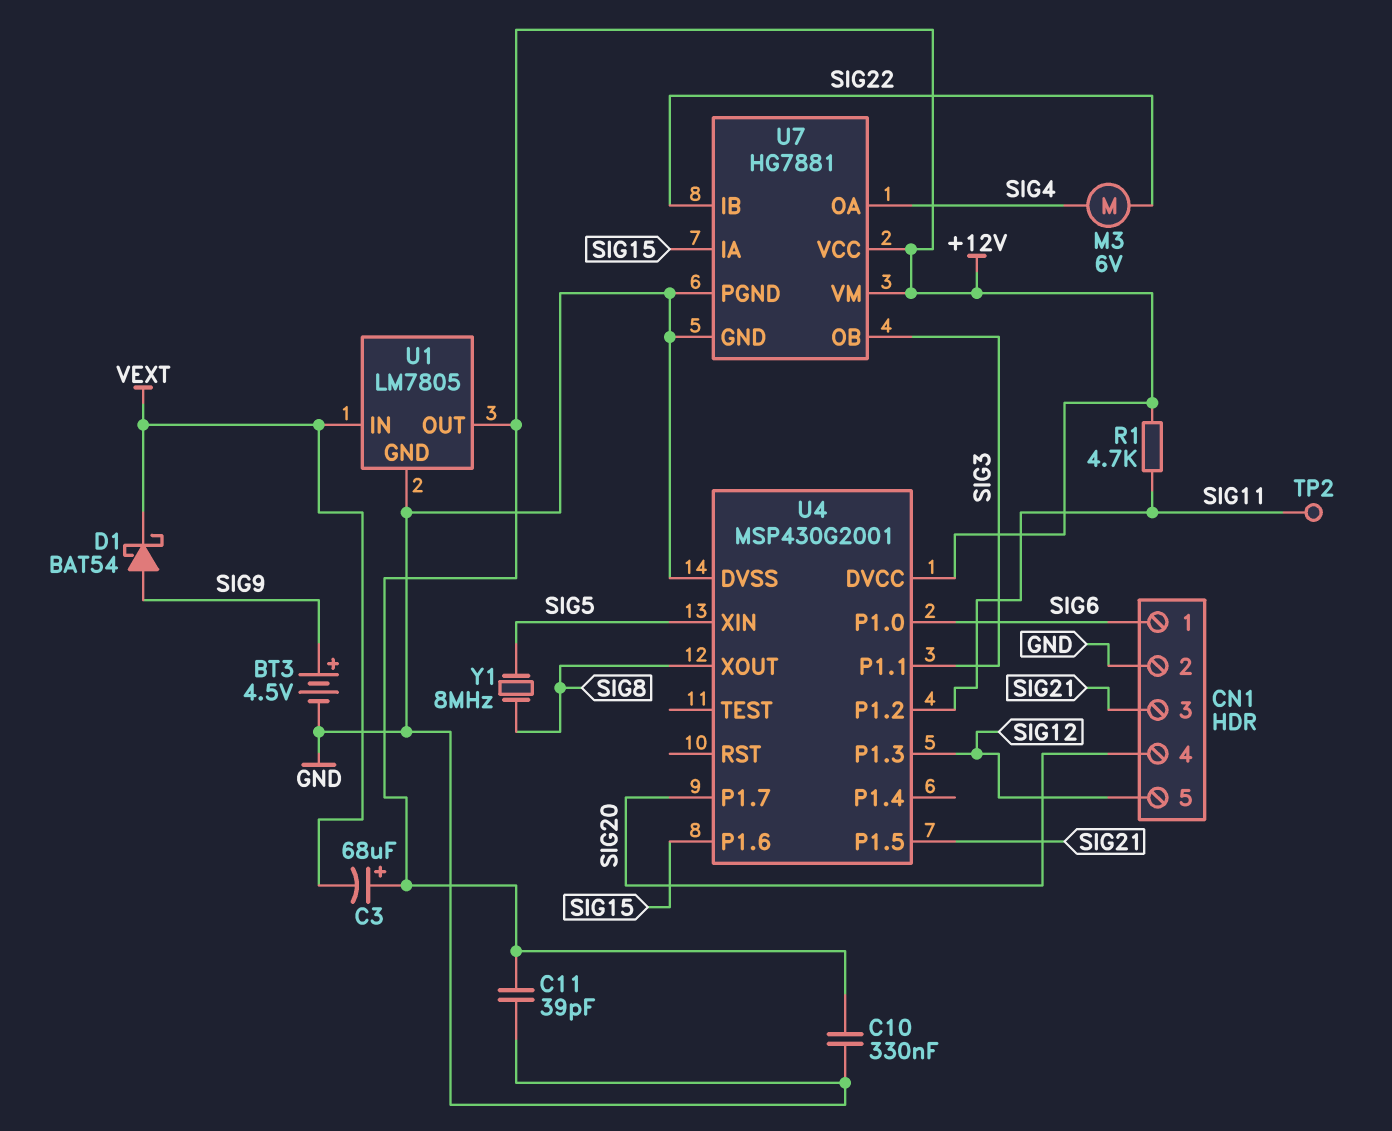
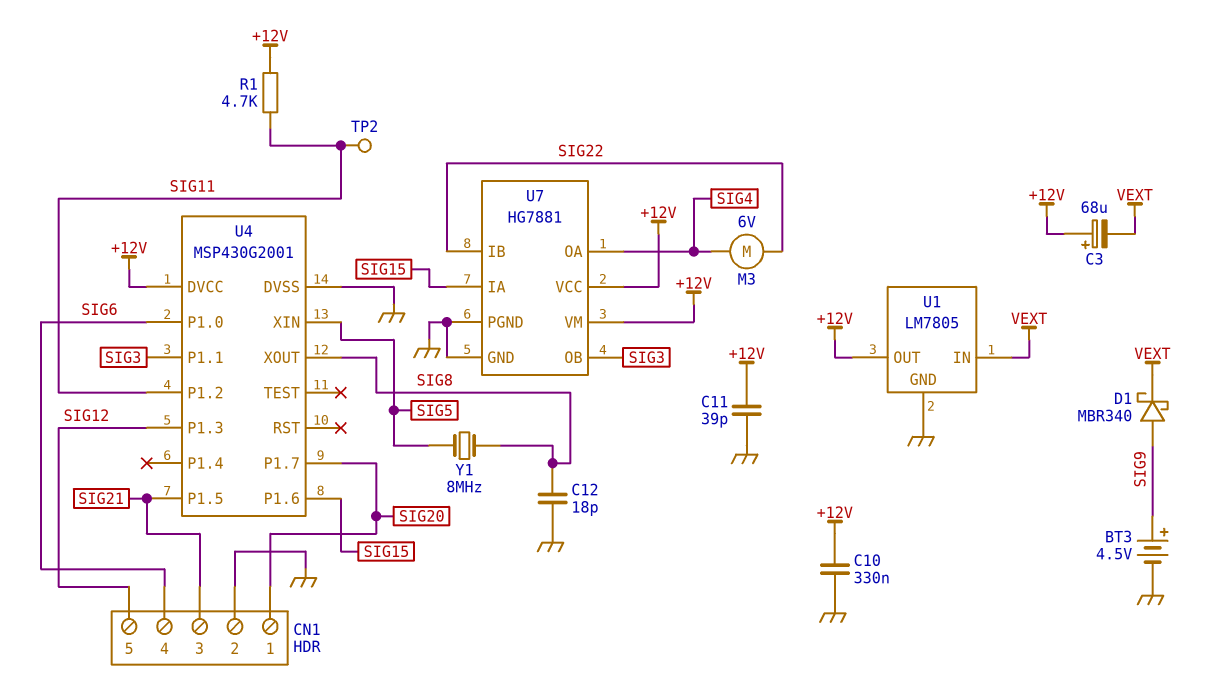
C12: none -> 18pF (GND, SIG8)
CN1 pin 1: SIG6 -> SIG20
CN1 pin 4: SIG20 -> SIG6
D1: schottky BAT54 (A SIG9, K VEXT) -> schottky MBR340 (A SIG9, K VEXT)

